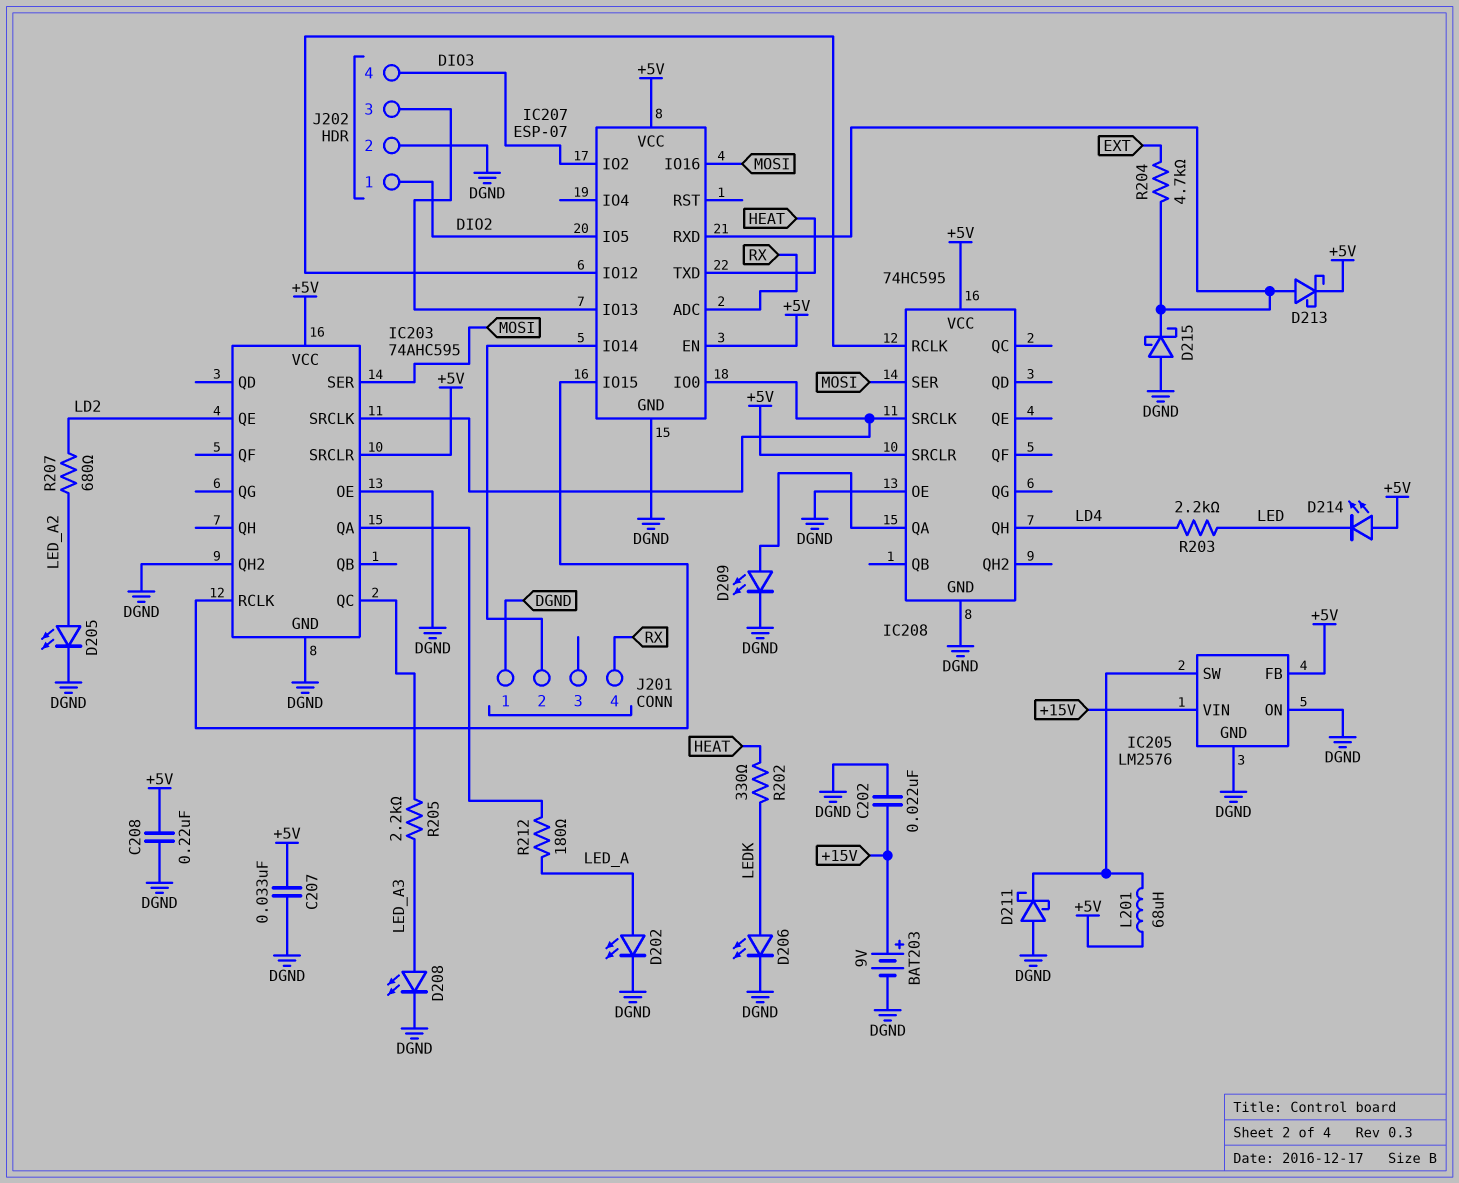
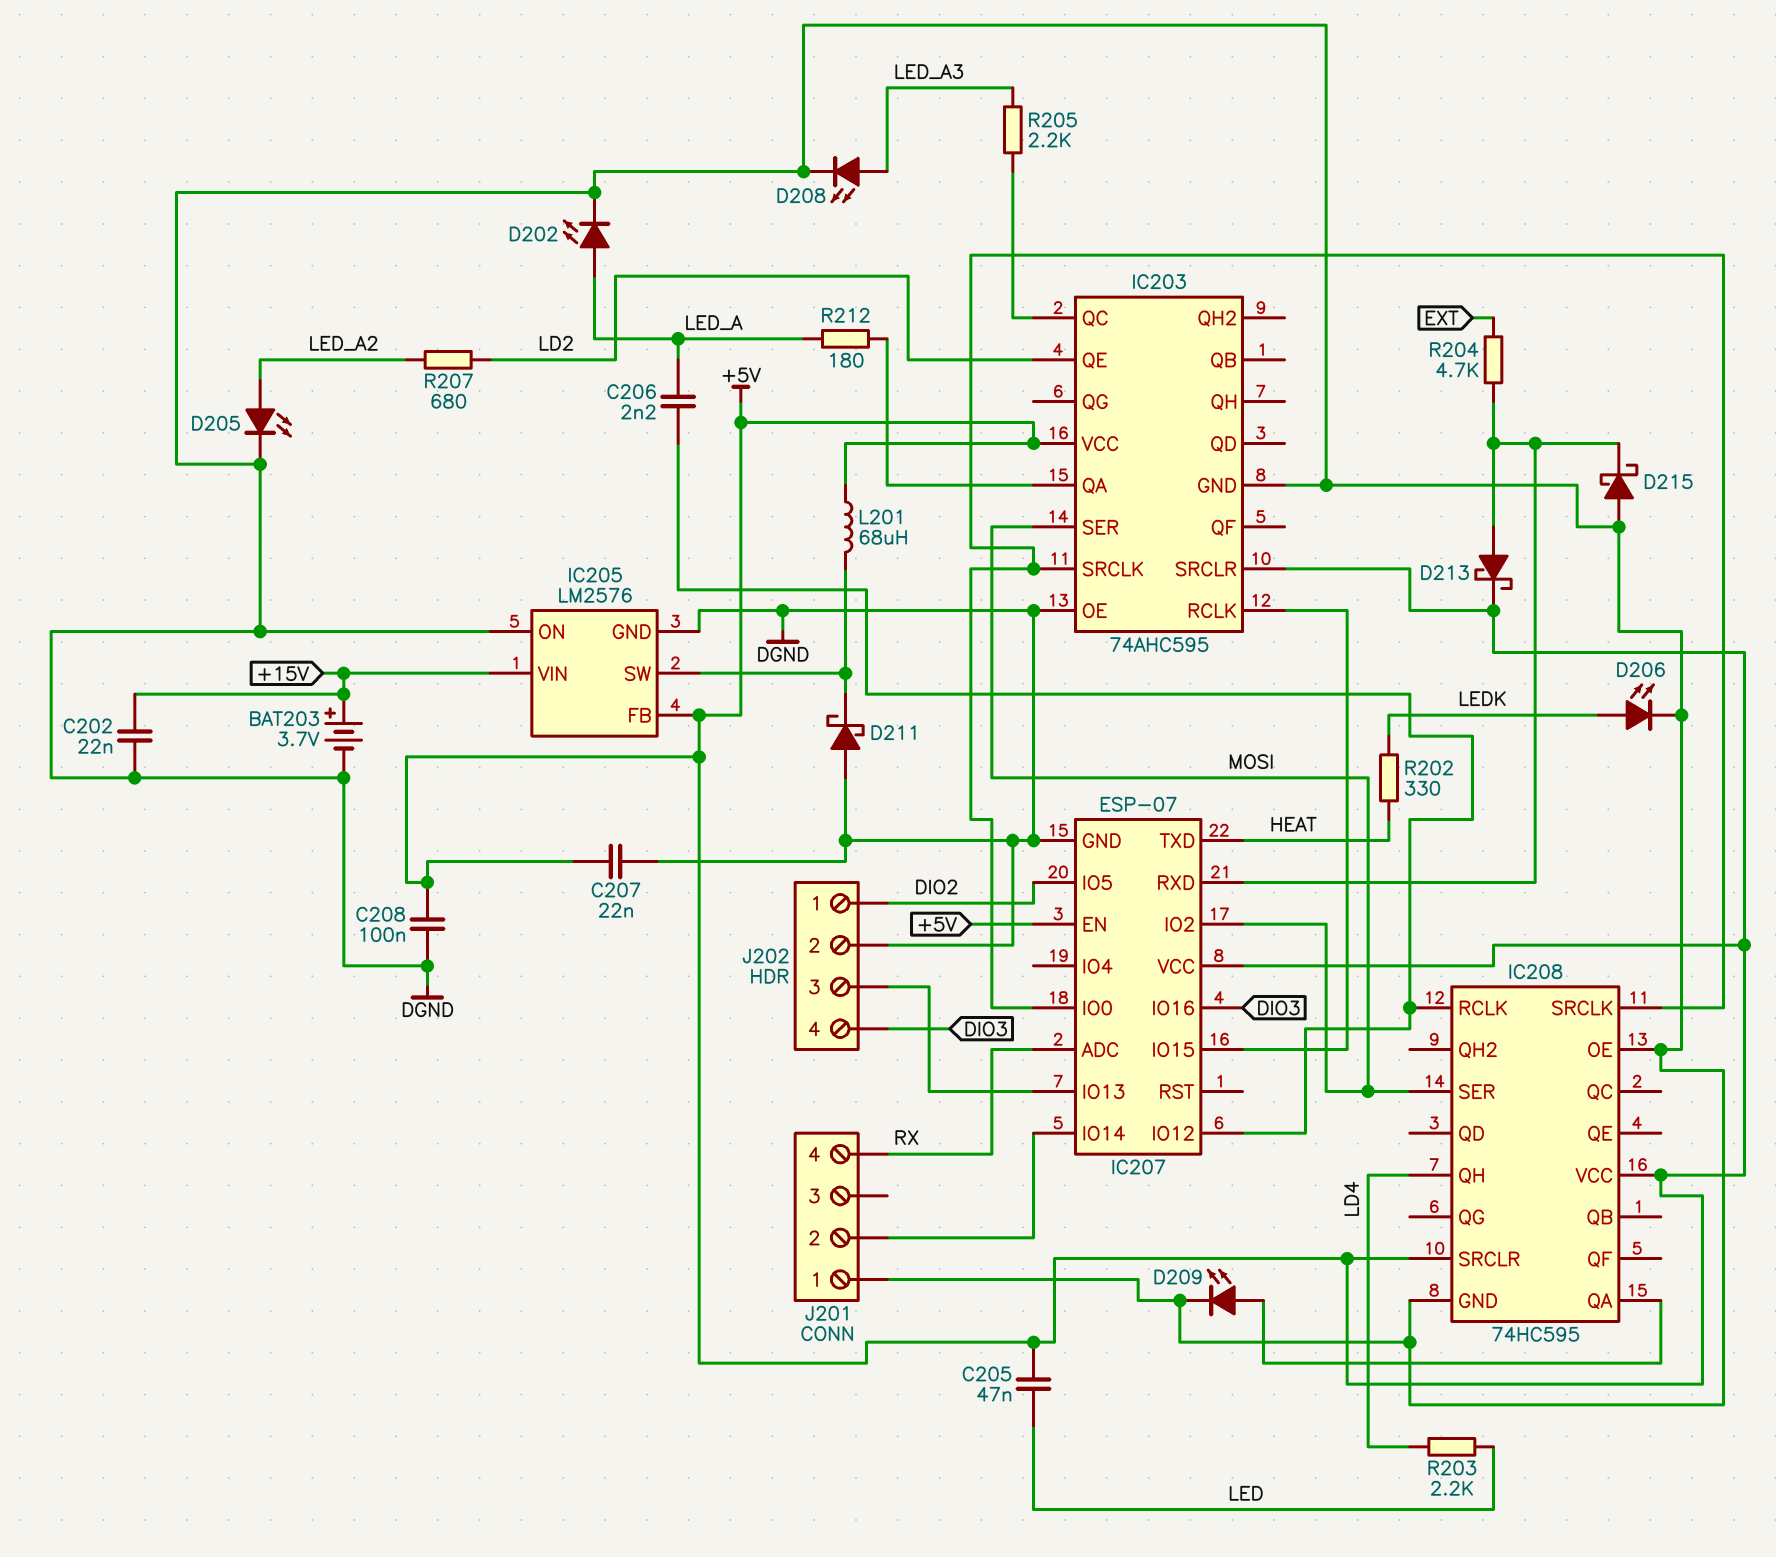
BAT203: 9V (plus +15V, minus DGND) -> 3.7V (plus +15V, minus DGND)
C205: none -> 47nF (+5V, LED)
C206: none -> 2.2nF (IC207/IO12, LED_A)
C207: 33nF (+5V, DGND) -> 22nF (+5V, DGND)
C208: 220nF (+5V, DGND) -> 100nF (+5V, DGND)
D214: LED (A +5V, K LED) -> none
IC203 pin QH2: DGND -> none
IC207 pin IO2: DIO3 -> MOSI
IC207 pin IO16: MOSI -> DIO3

